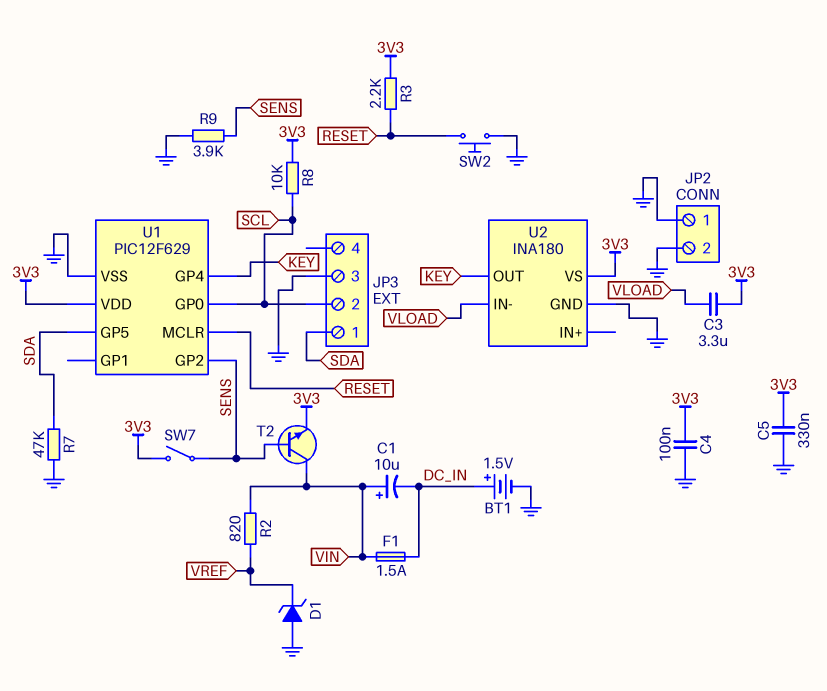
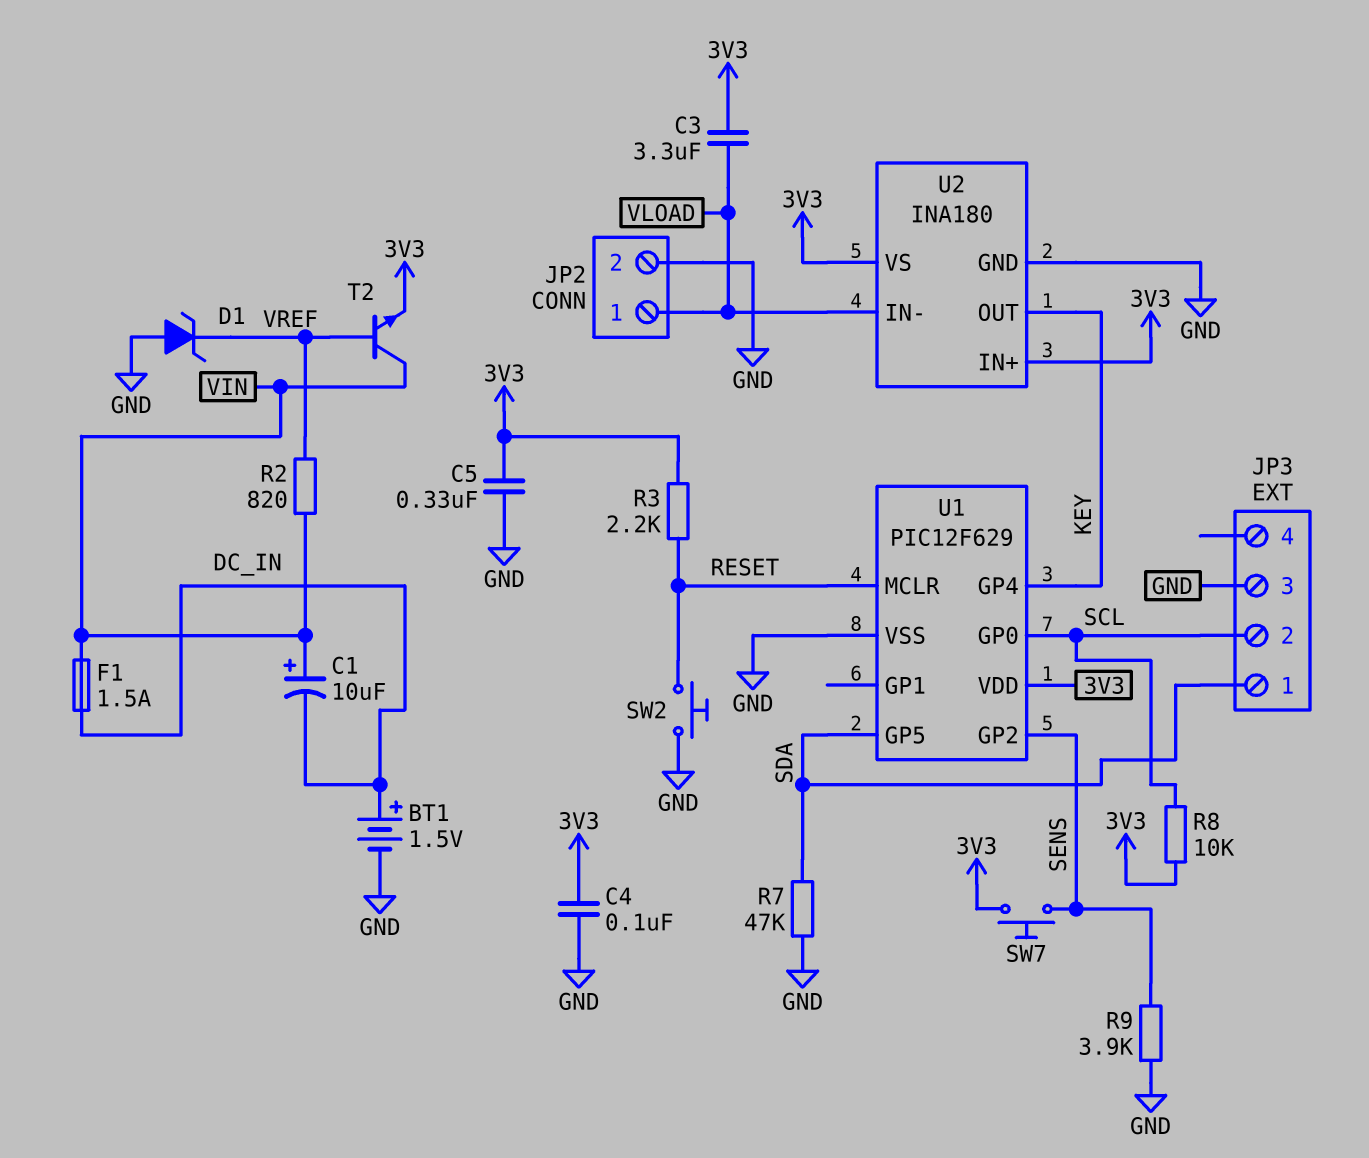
JP2 pin 1: GND -> VLOAD
SW7: switch (3V3, SENS) -> button (3V3, SENS)
T2: NPN (B SENS, C VIN, E 3V3) -> NPN (B VREF, C VIN, E 3V3)
U2 pin IN+: none -> 3V3

